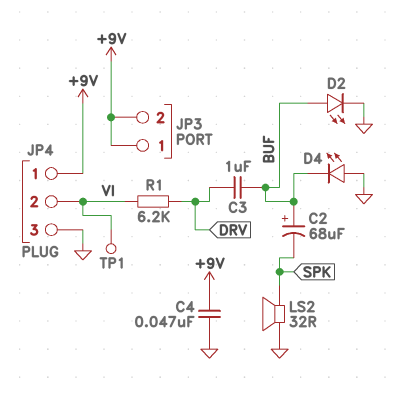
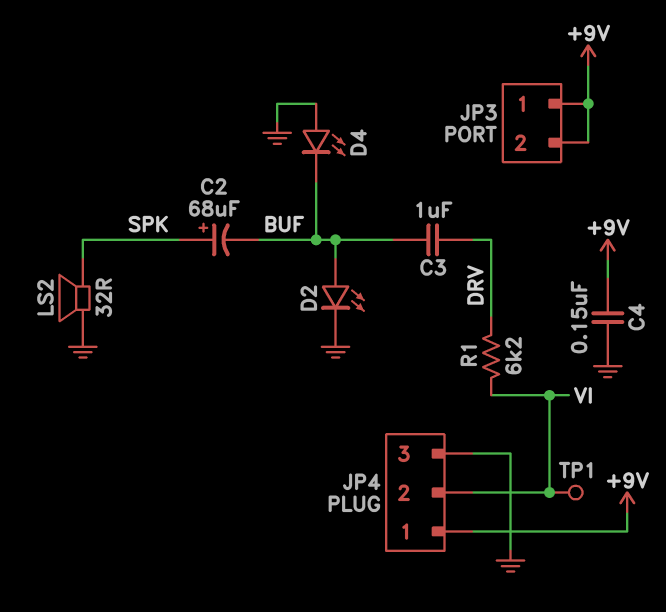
C2: 68uF (plus BUF, minus SPK) -> 68uF (plus SPK, minus BUF)
C4: 47nF (+9V, GND) -> 150nF (+9V, GND)

